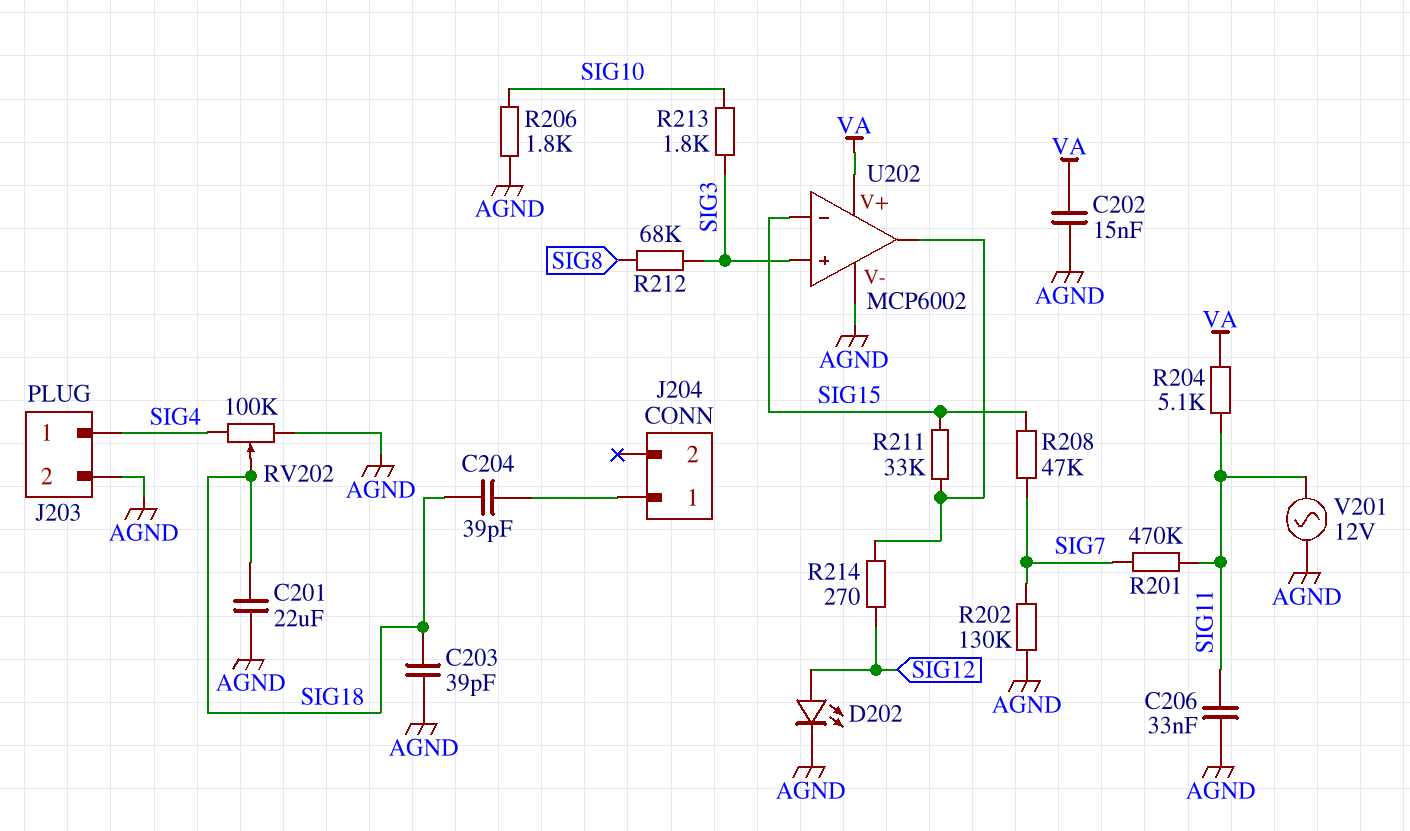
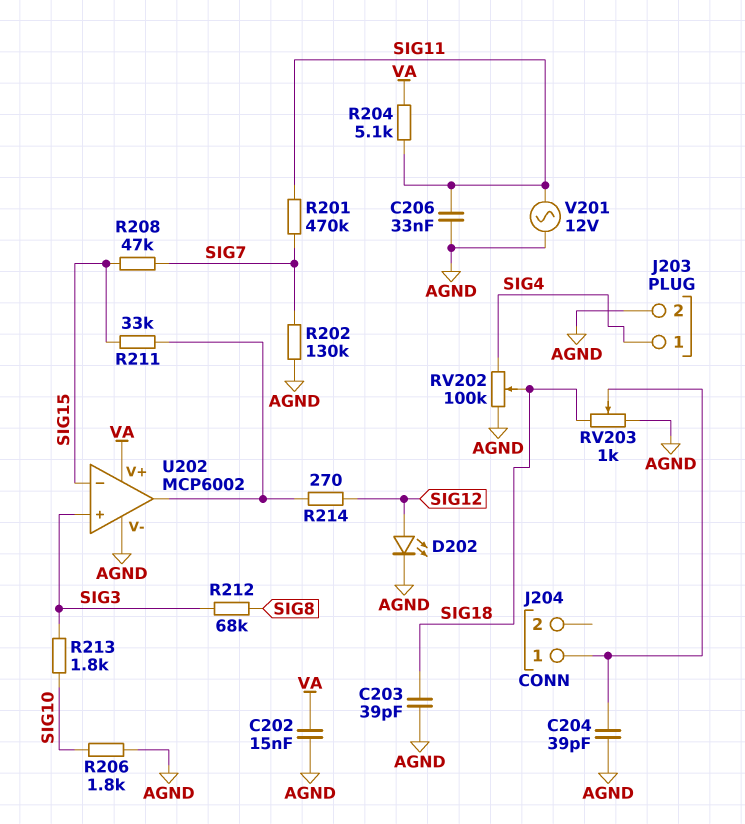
C201: 22uF (AGND, SIG18) -> none
C204: 39pF (J204/1, SIG18) -> 39pF (AGND, J204/1)
RV203: none -> 1k (AGND, SIG18, wiper J204/1)

